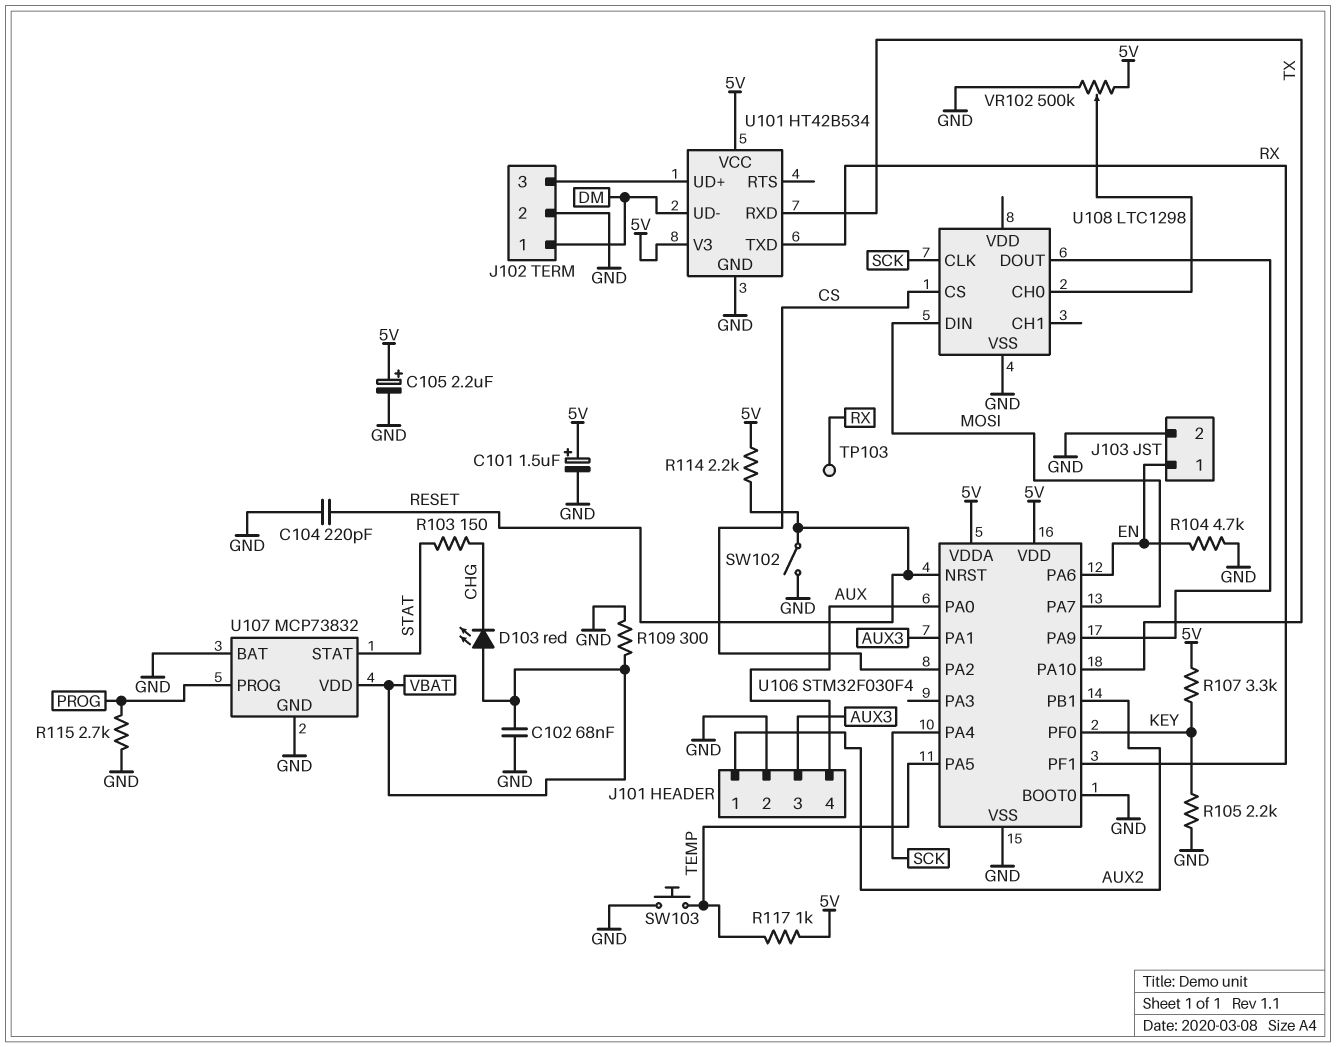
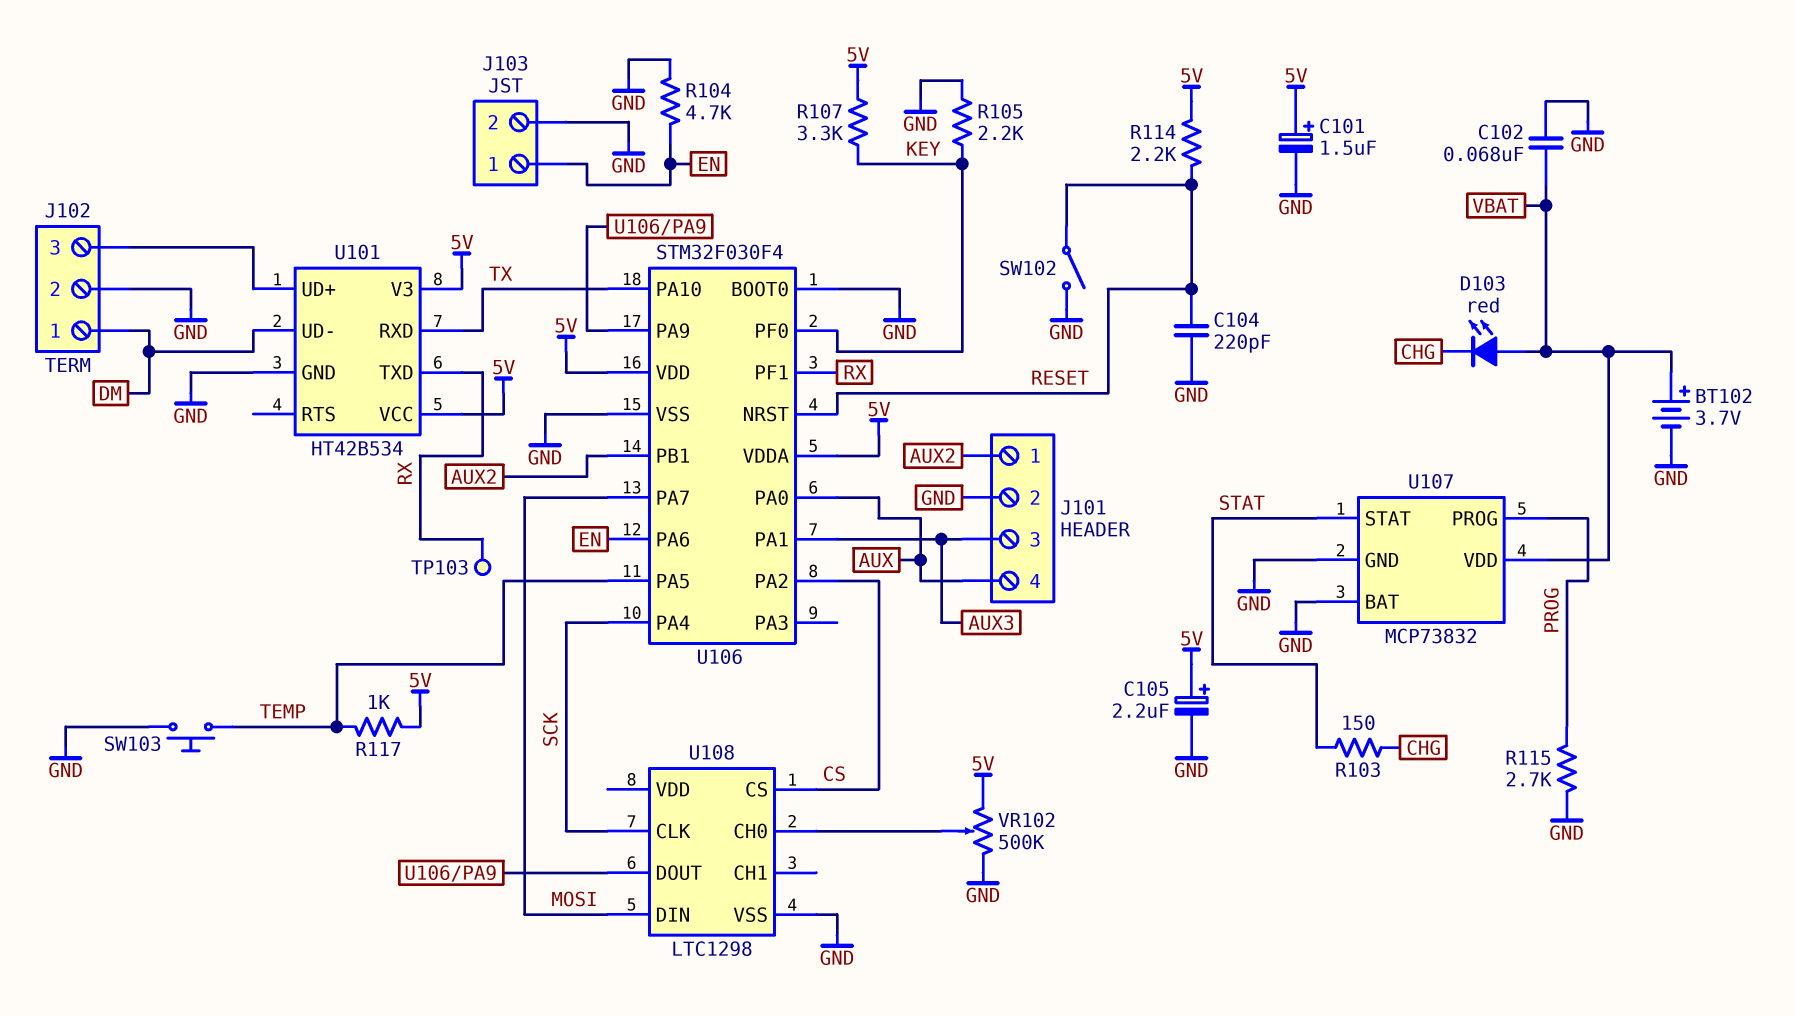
BT102: none -> 3.7V (plus VBAT, minus GND)
R109: 300 (GND, VBAT) -> none

